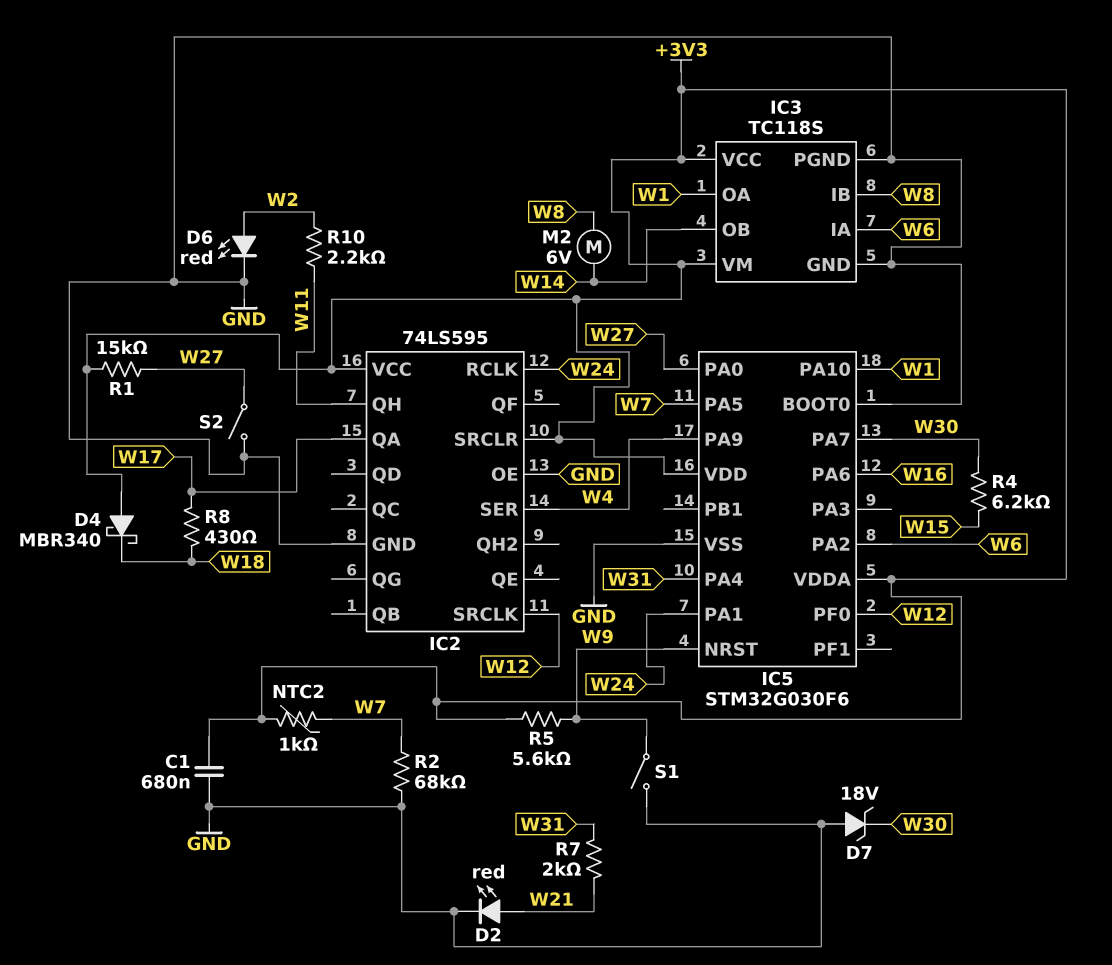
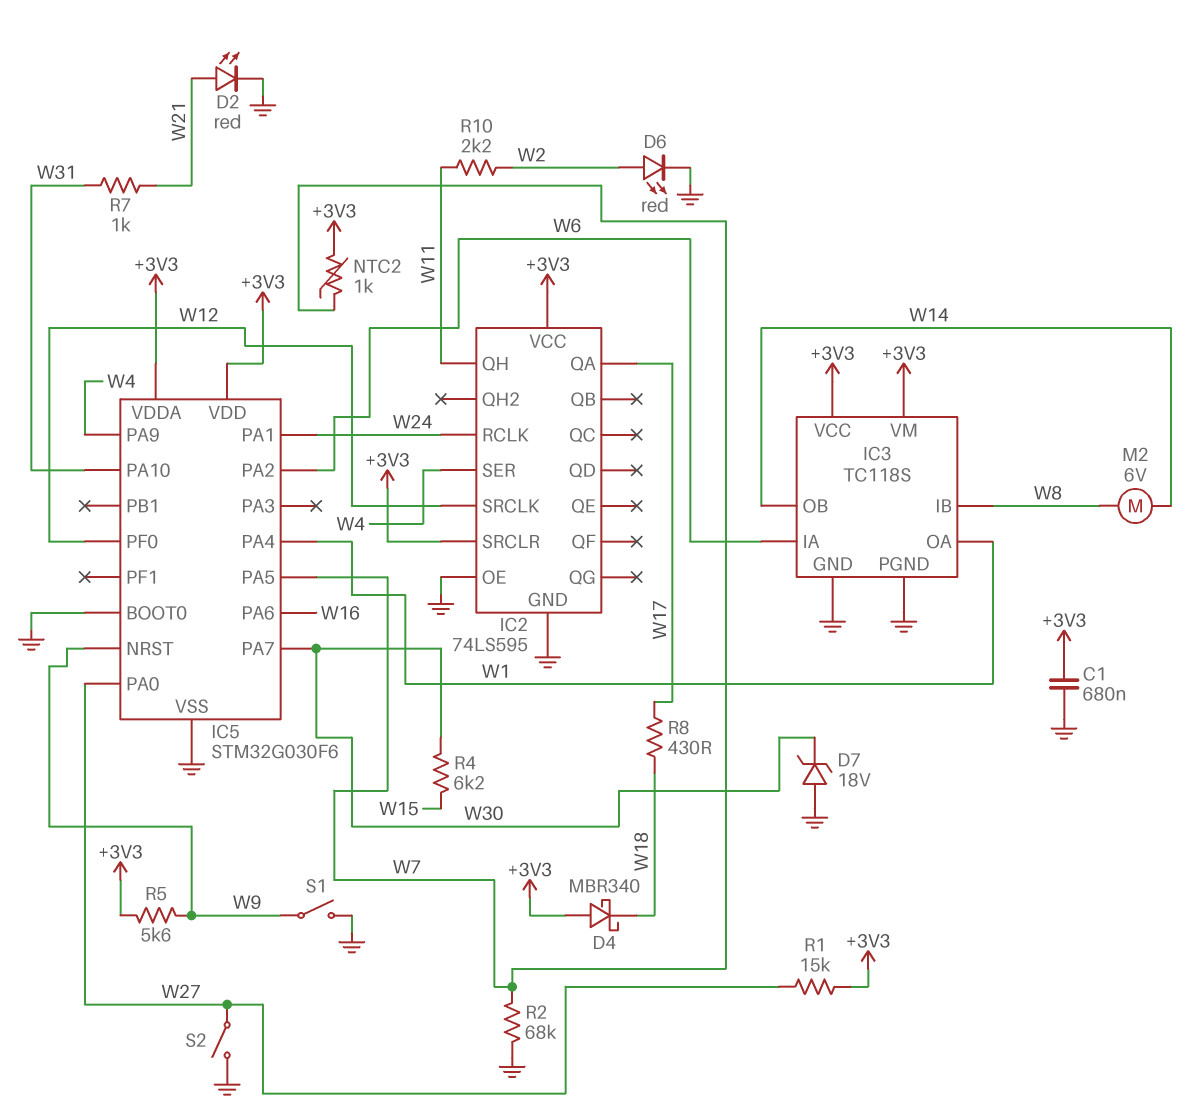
IC5 pin PA4: W31 -> W1
IC5 pin PA10: W1 -> W31
R7: 2k (W21, W31) -> 1k (W21, W31)

